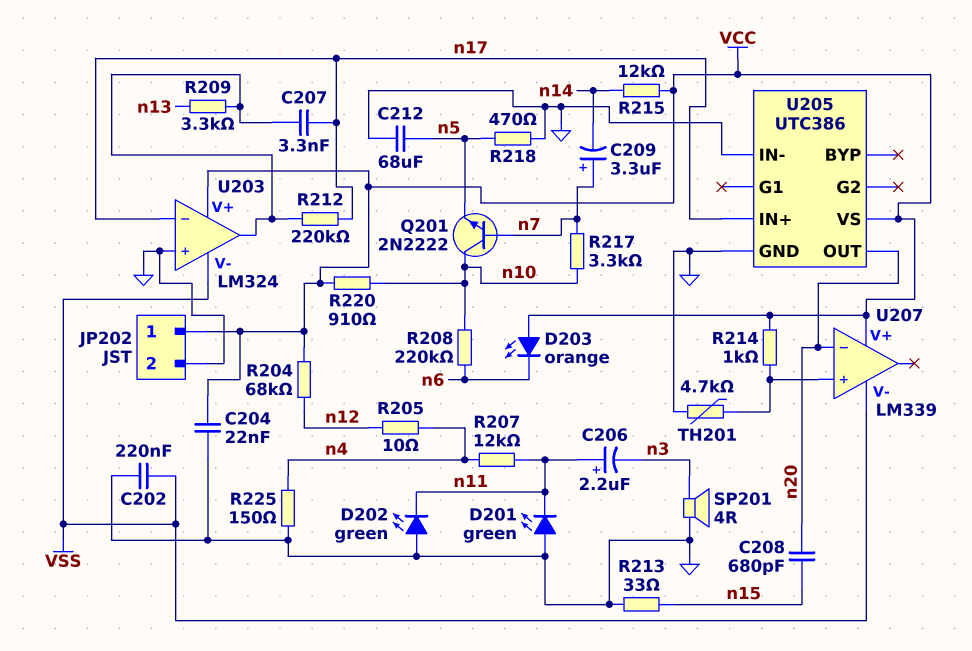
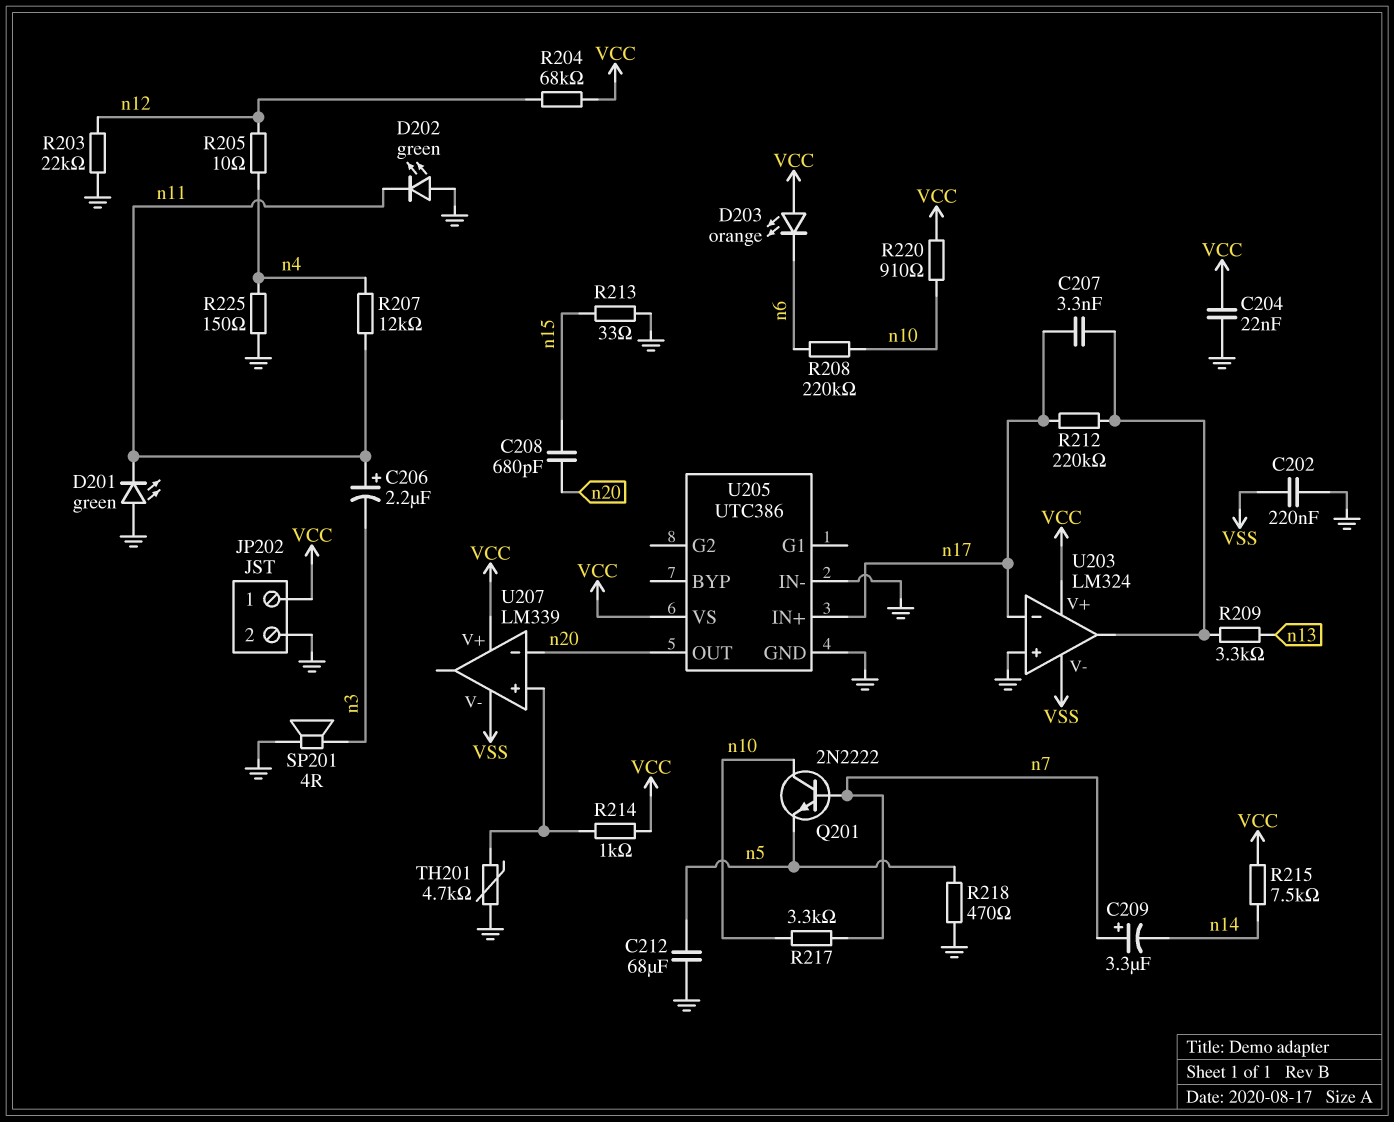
R203: none -> 22k (GND, n12)
R215: 12k (VCC, n14) -> 7.5k (VCC, n14)

